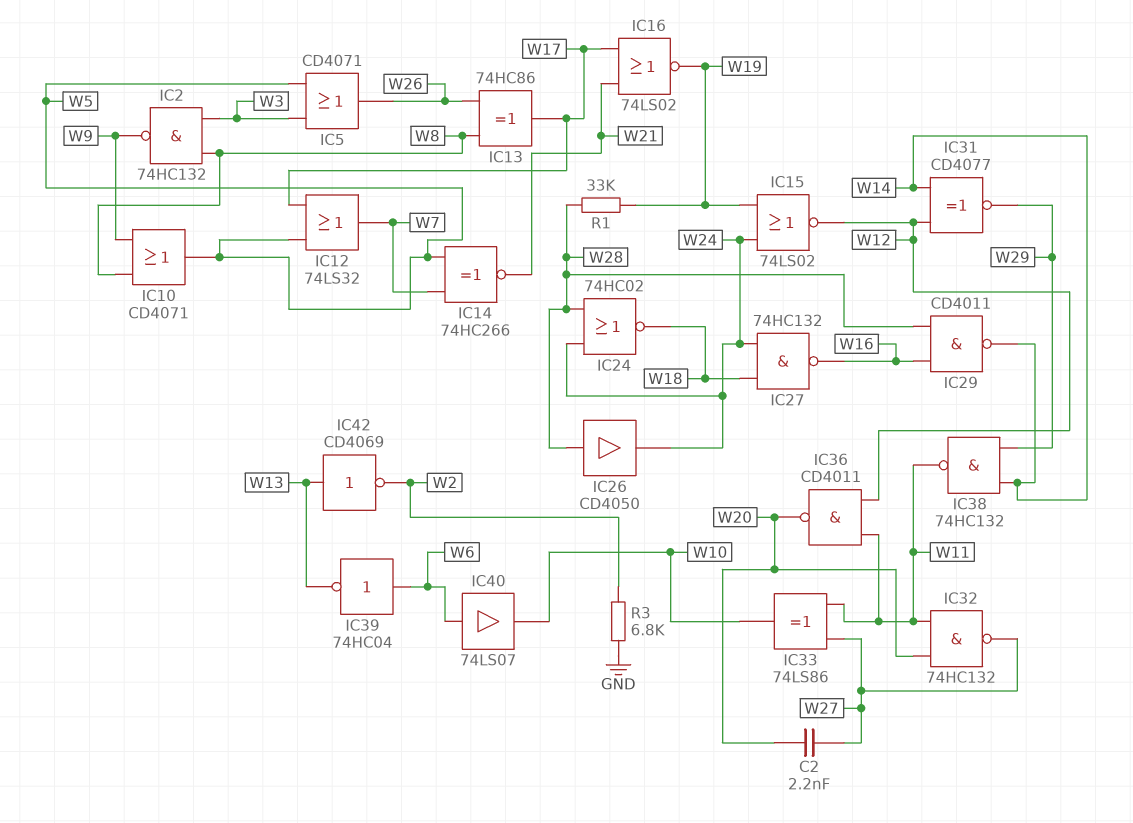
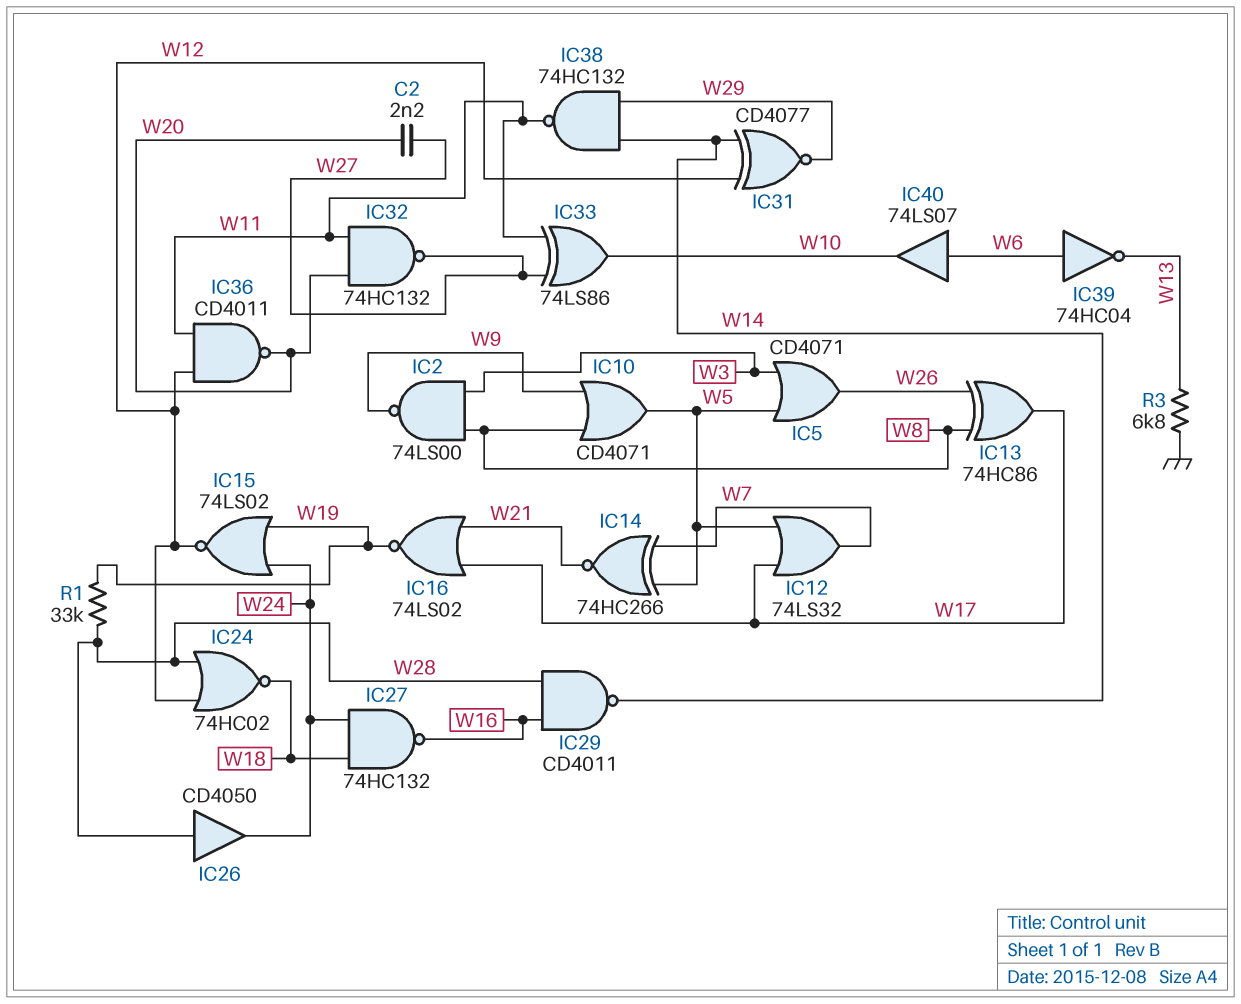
IC2: NAND 74HC132 (in W3, in W8, out W9) -> NAND 74LS00 (in W3, in W8, out W9)
IC24: NOR 74HC02 (in W24, in W28, out W18) -> NOR 74HC02 (in W12, in W28, out W18)
IC42: NOT CD4069 (in W13, out W2) -> none
R3: 6.8k (GND, W2) -> 6.8k (GND, W13)

